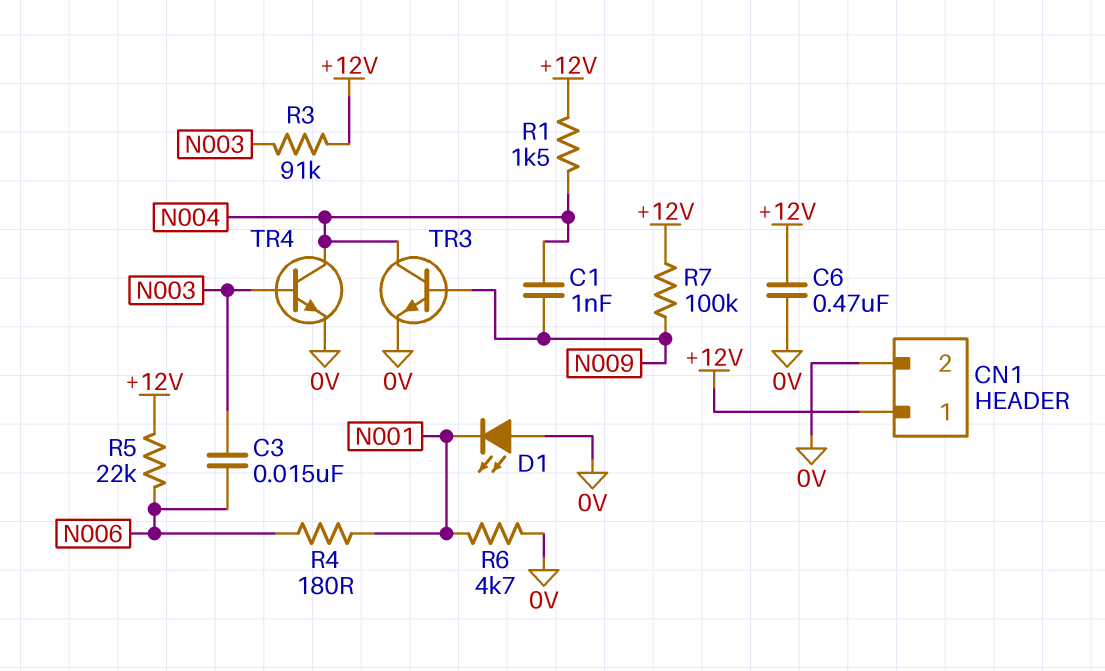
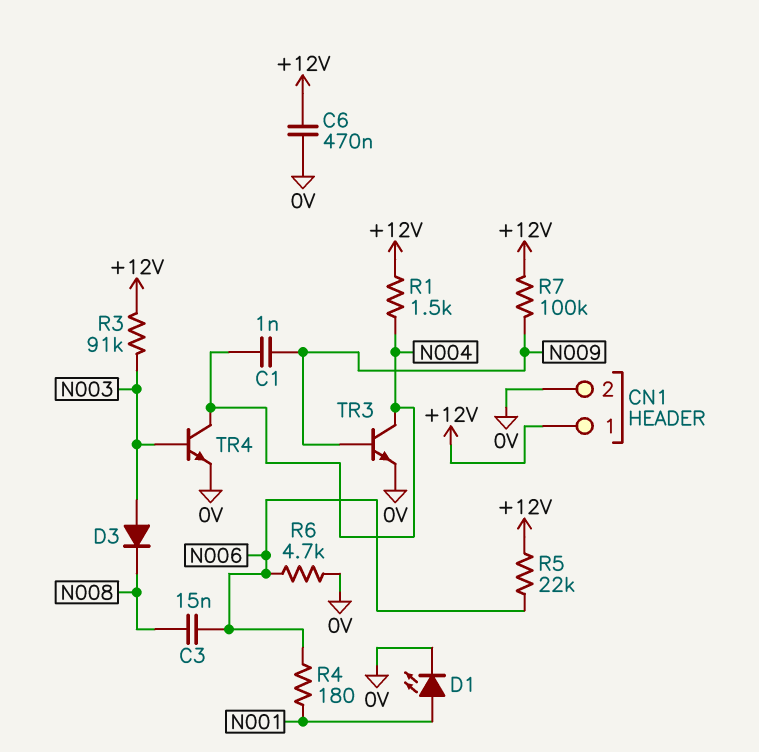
C3: 15nF (N003, N006) -> 15nF (N006, N008)
D1: LED (A 0V, K N001) -> LED (A N001, K 0V)
D3: none -> diode (A N003, K N008)
R6: 4.7k (0V, N001) -> 4.7k (0V, N006)

